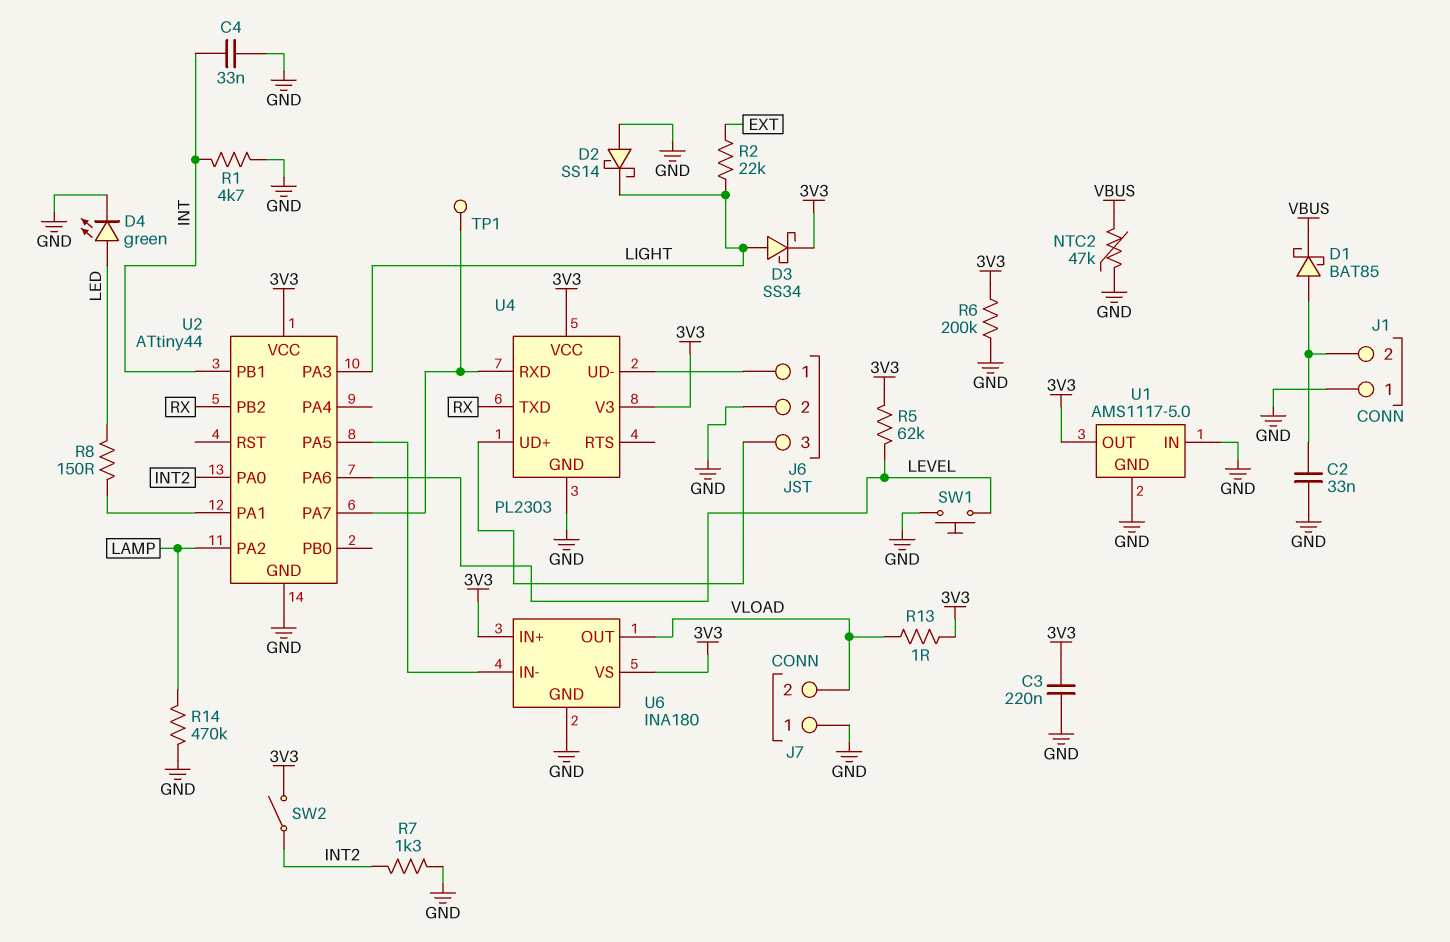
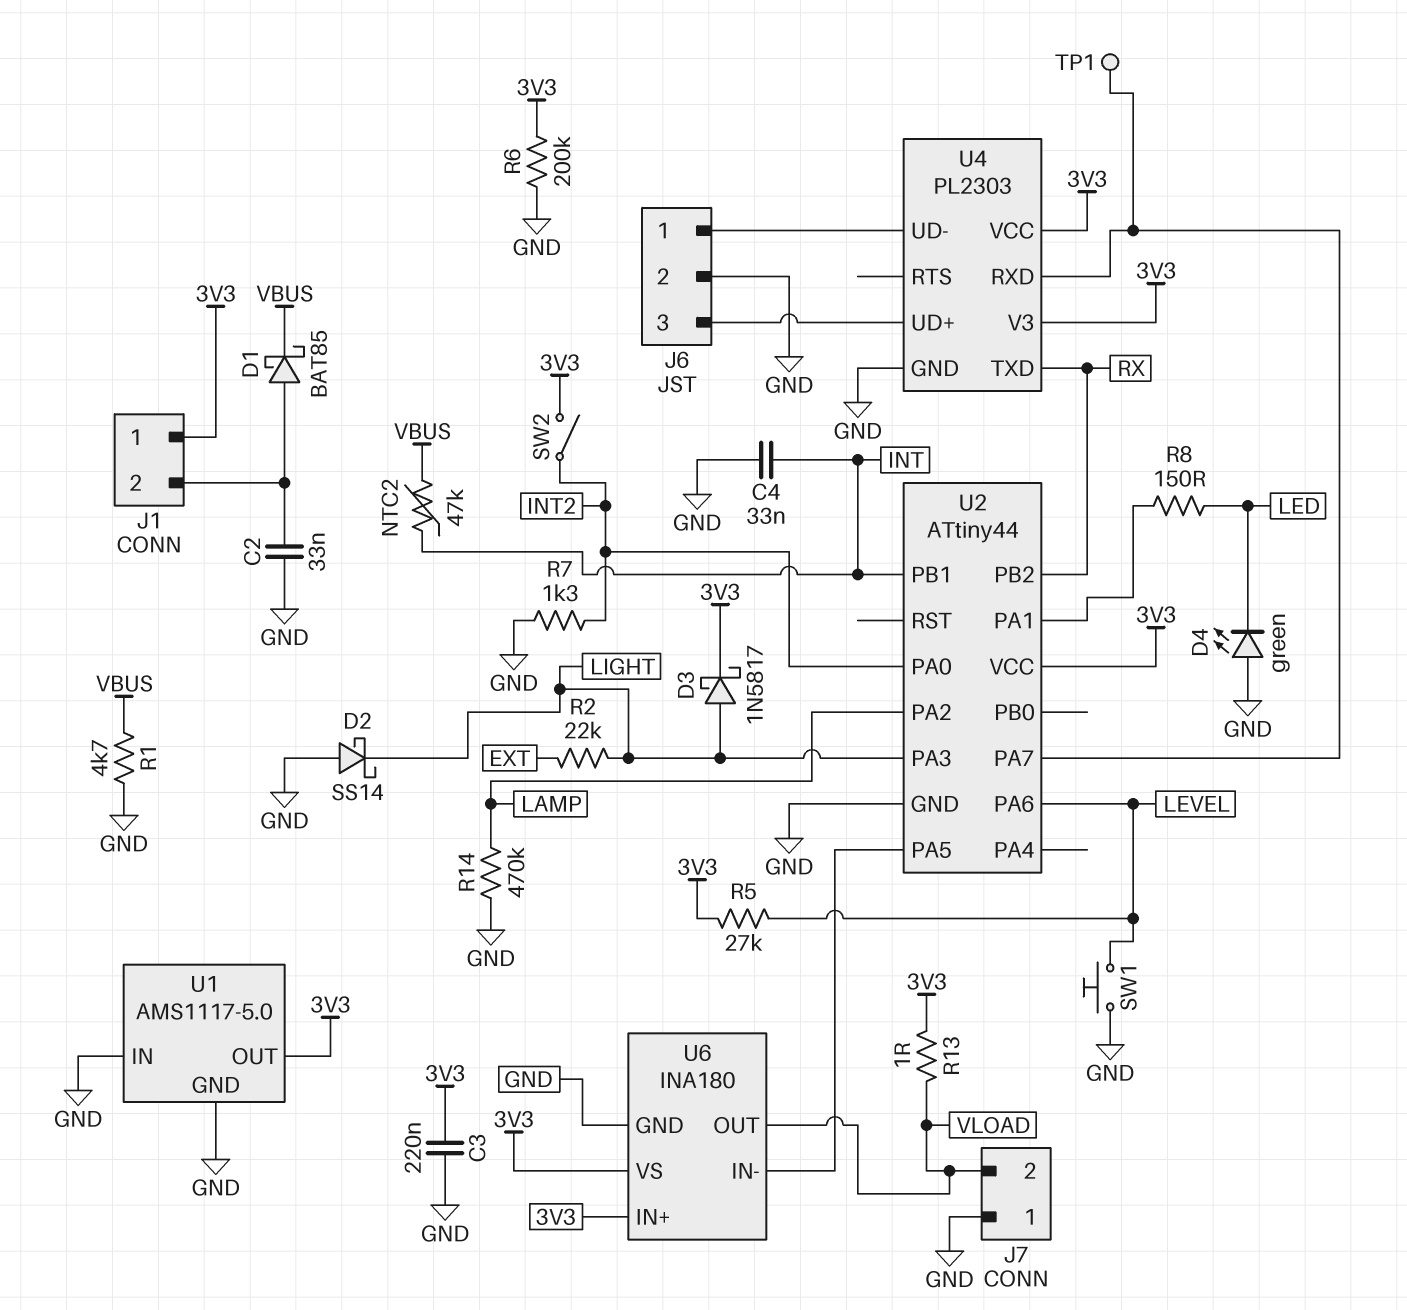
D3: schottky SS34 (A LIGHT, K 3V3) -> schottky 1N5817 (A LIGHT, K 3V3)
D4: LED green (A LED, K GND) -> LED green (A GND, K LED)
J1 pin 1: GND -> 3V3
NTC2: 47k (GND, VBUS) -> 47k (INT, VBUS)
R1: 4.7k (GND, INT) -> 4.7k (GND, VBUS)
R5: 62k (3V3, LEVEL) -> 27k (3V3, LEVEL)

